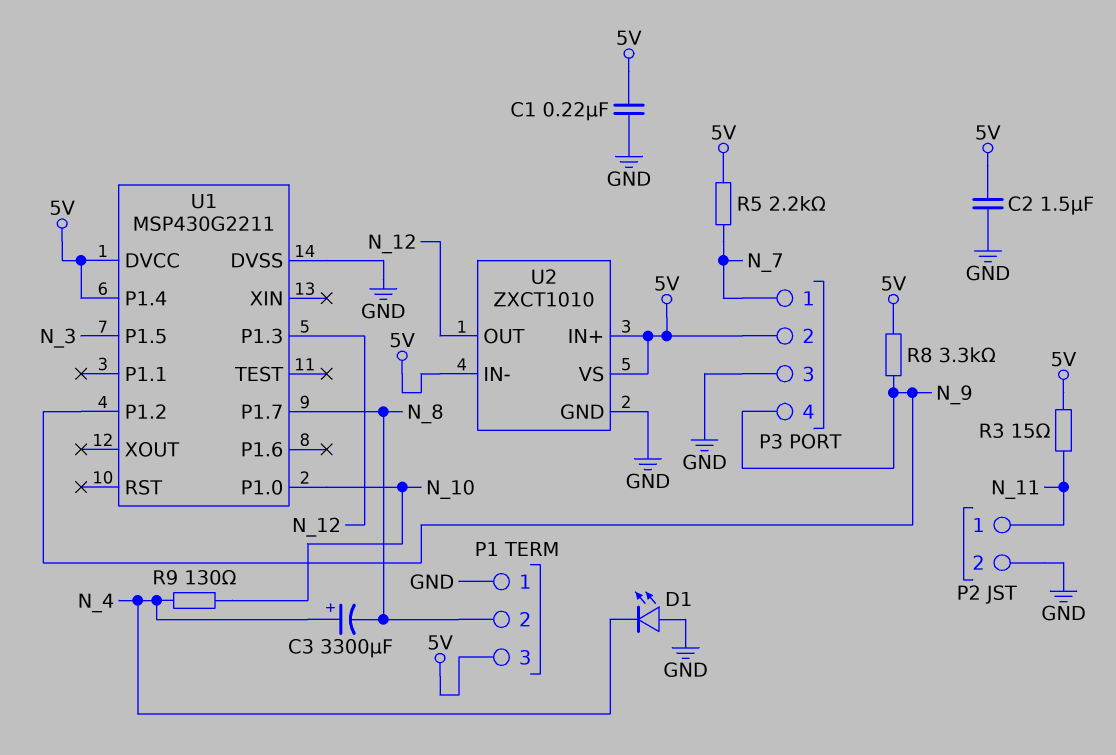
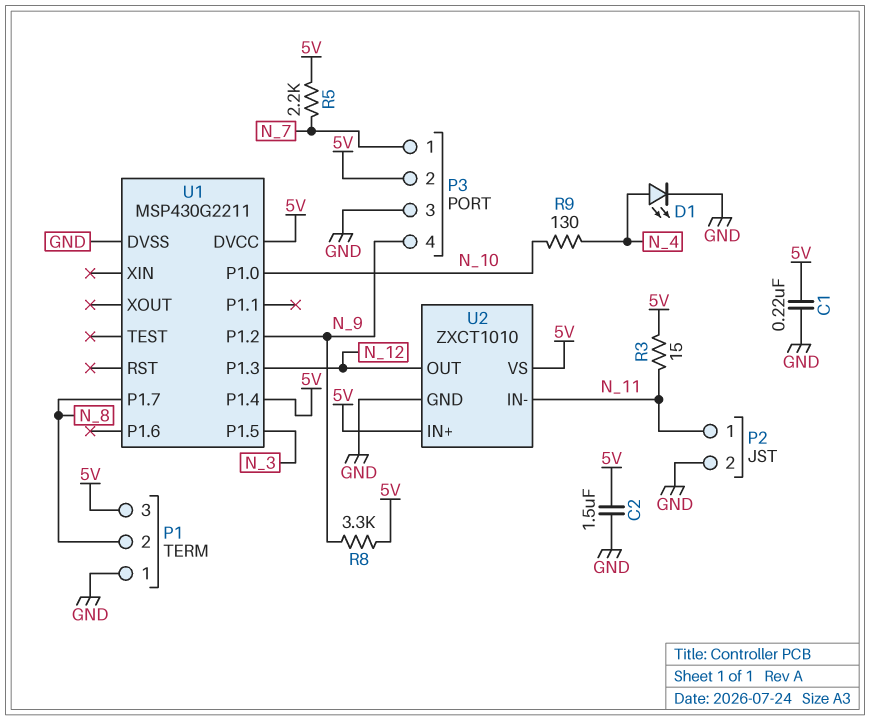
C3: 3300uF (plus N_4, minus N_8) -> none
D1: LED (A GND, K N_4) -> LED (A N_4, K GND)
U2 pin IN-: 5V -> N_11

